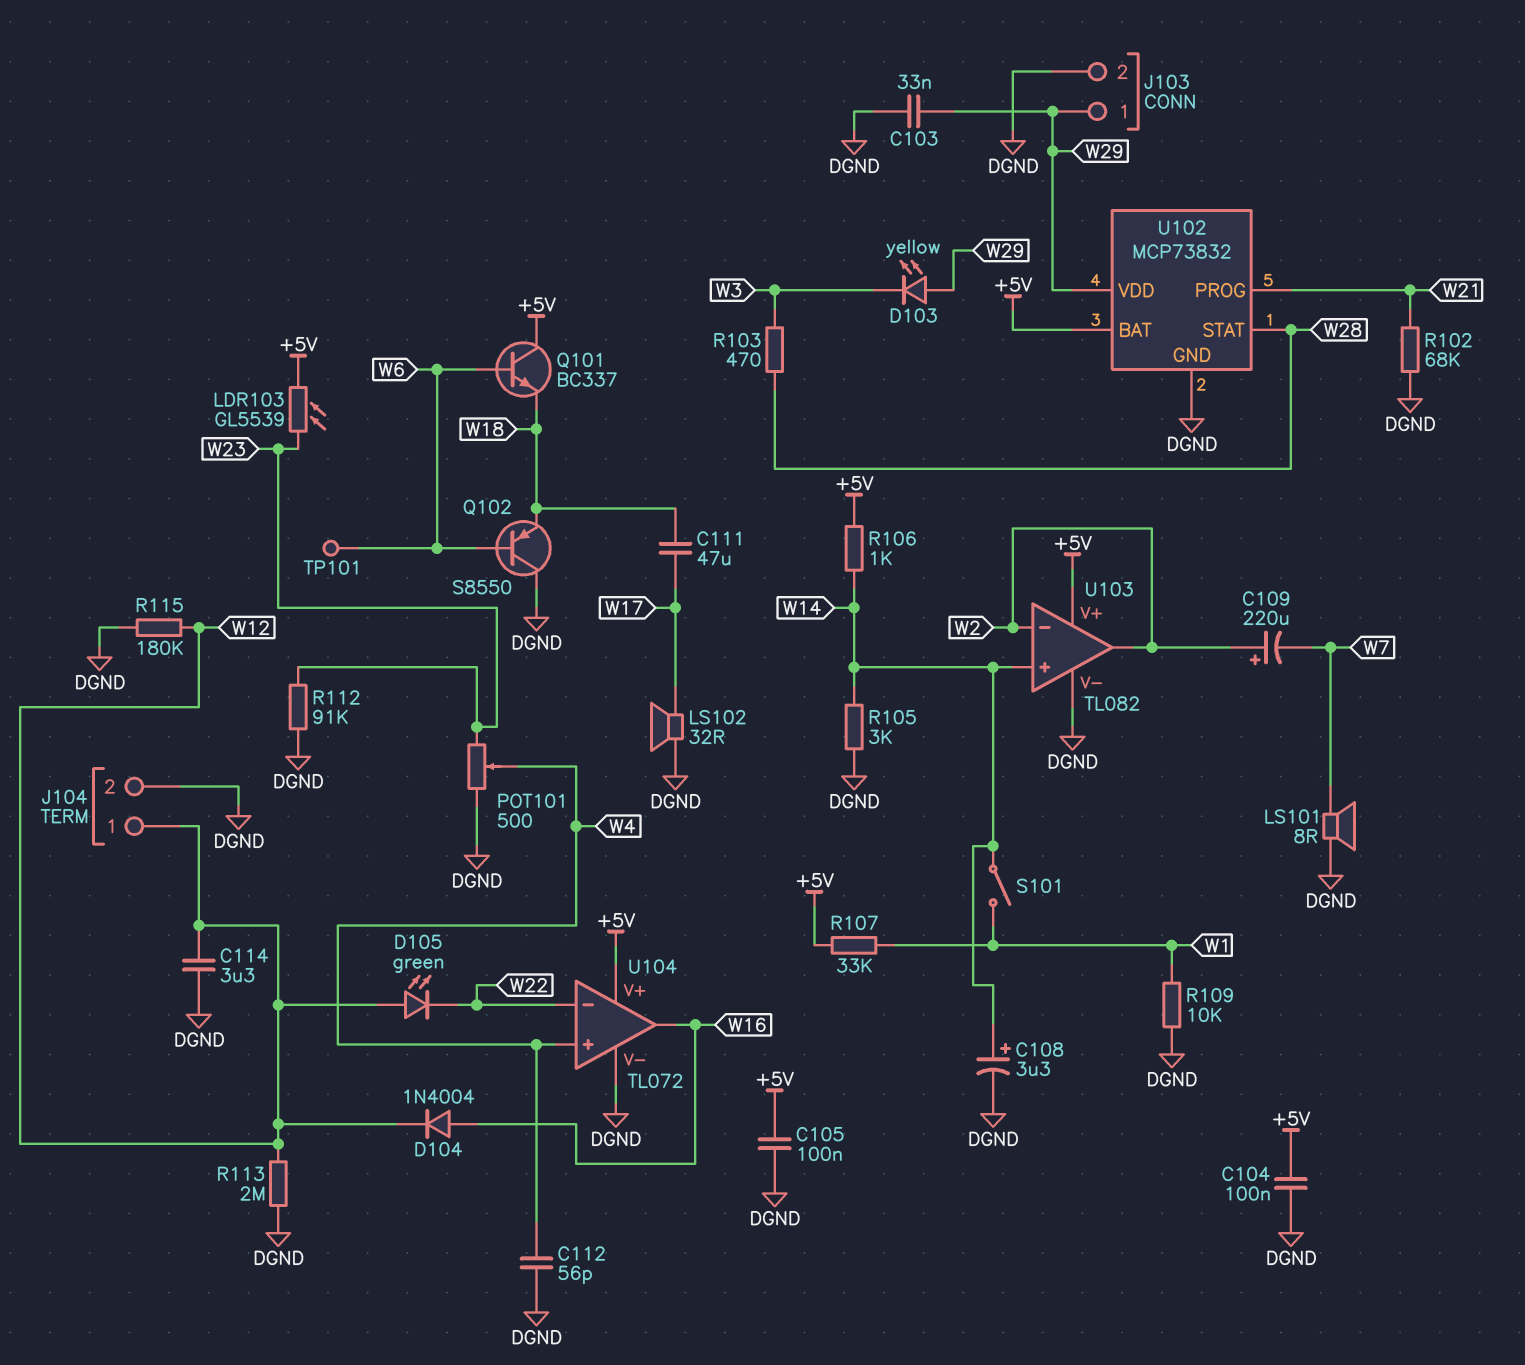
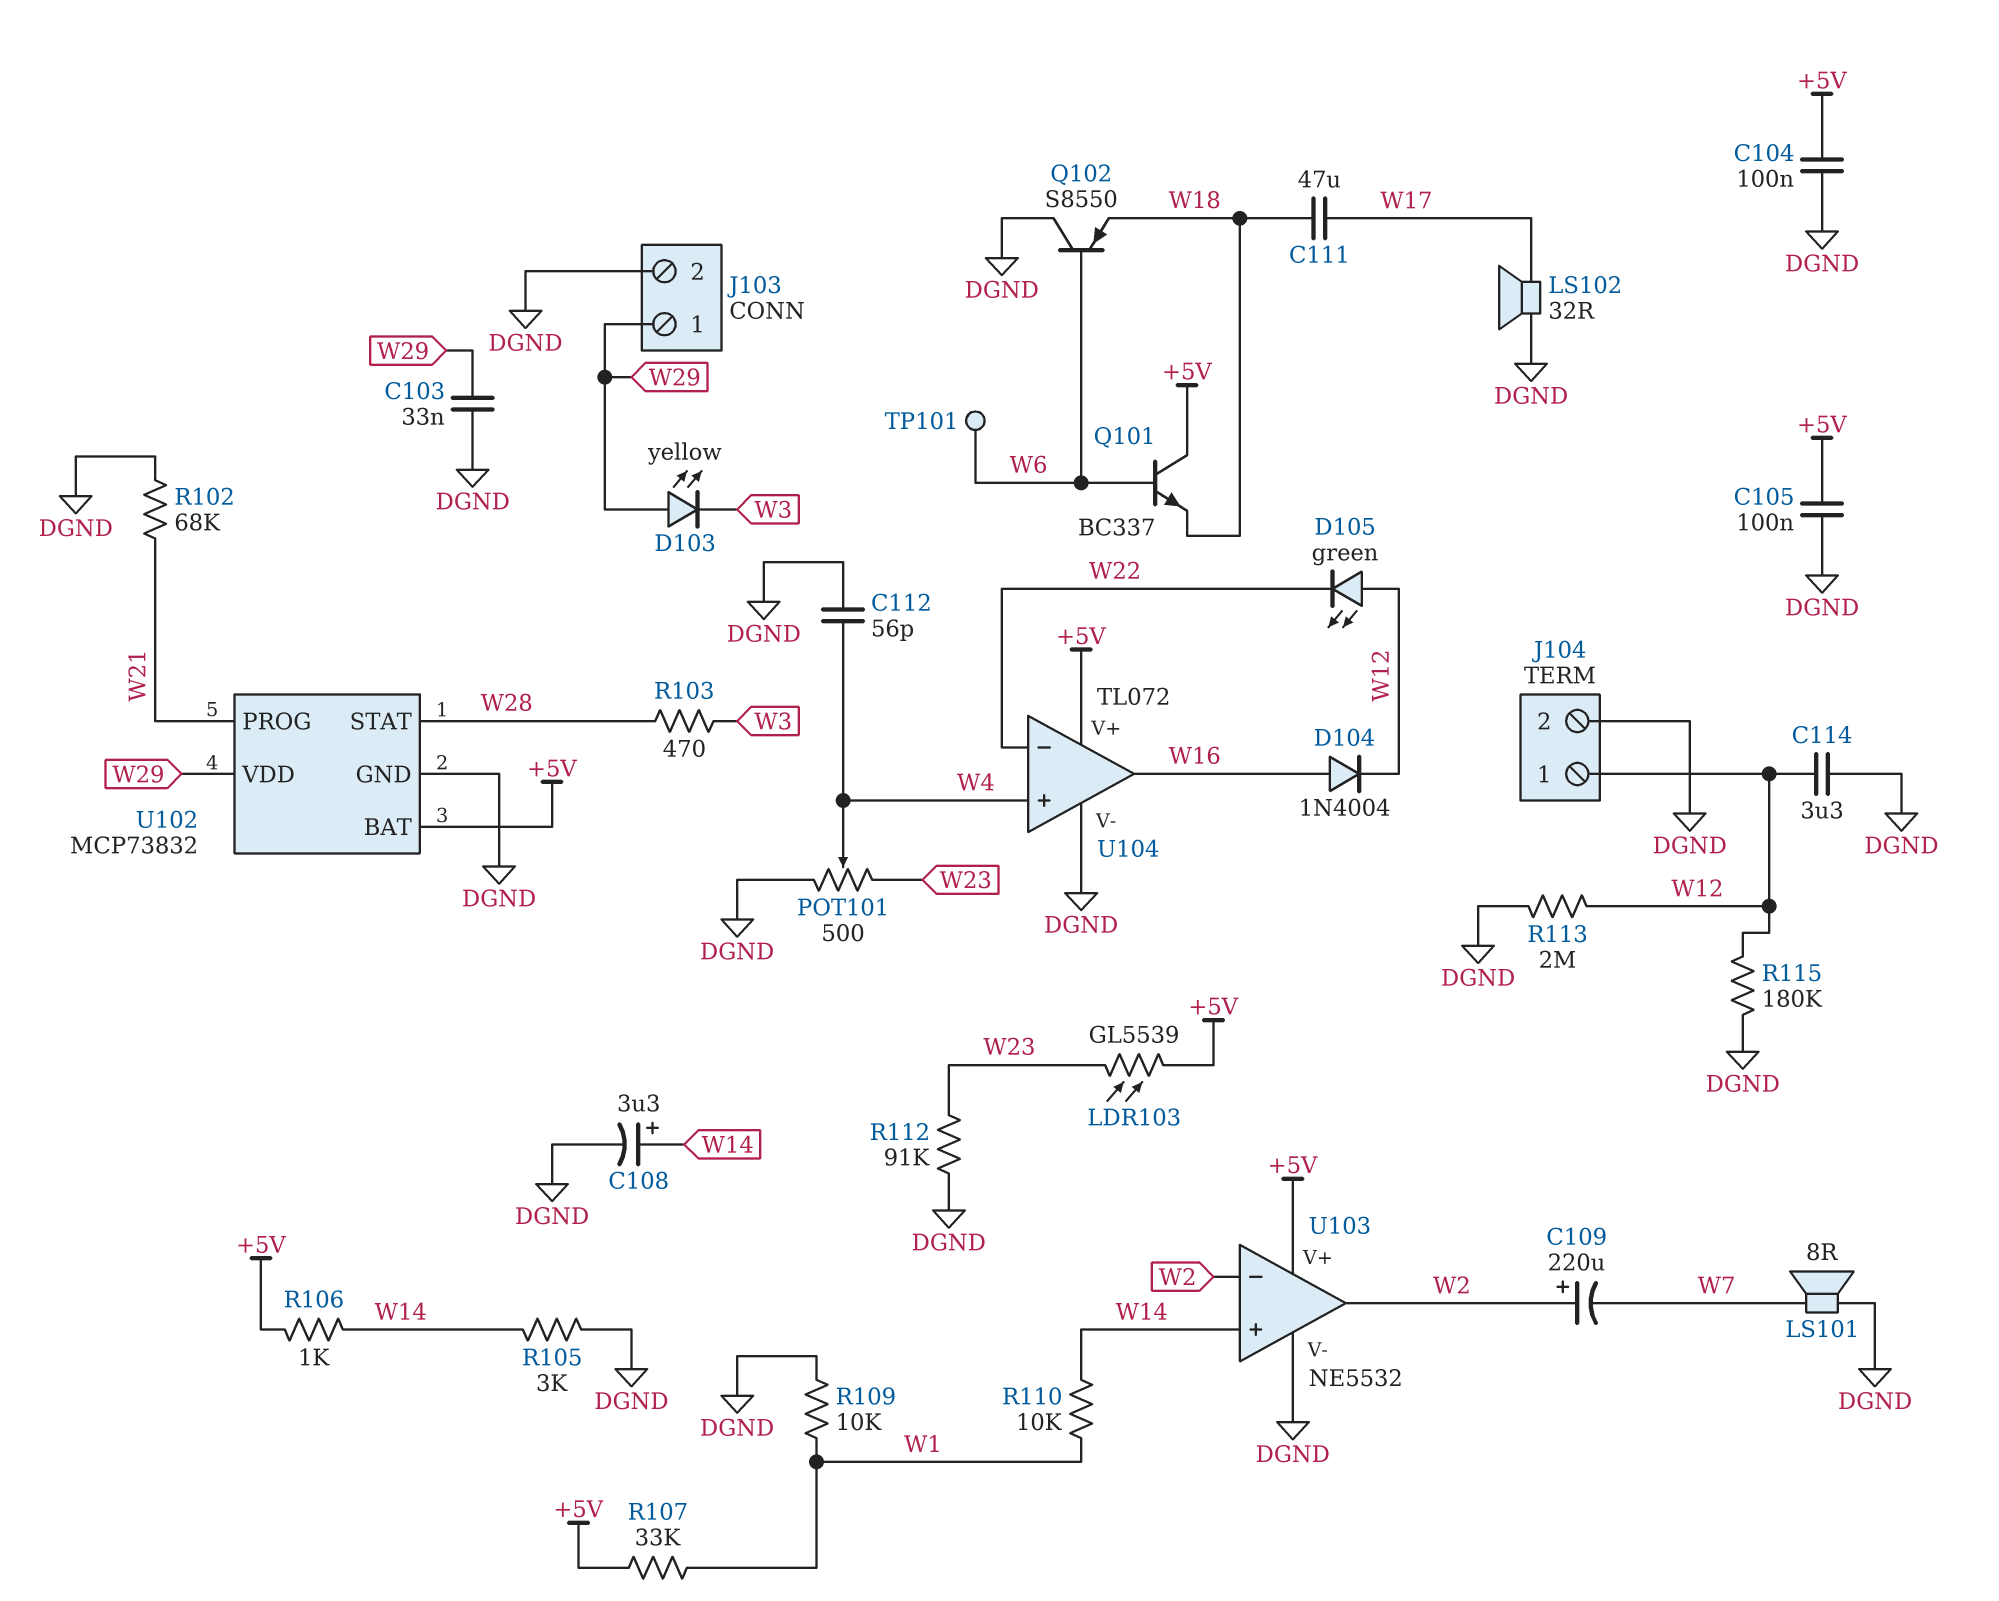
R110: none -> 10k (W1, W14)
S101: switch (W1, W14) -> none
U103: TL082 -> NE5532

